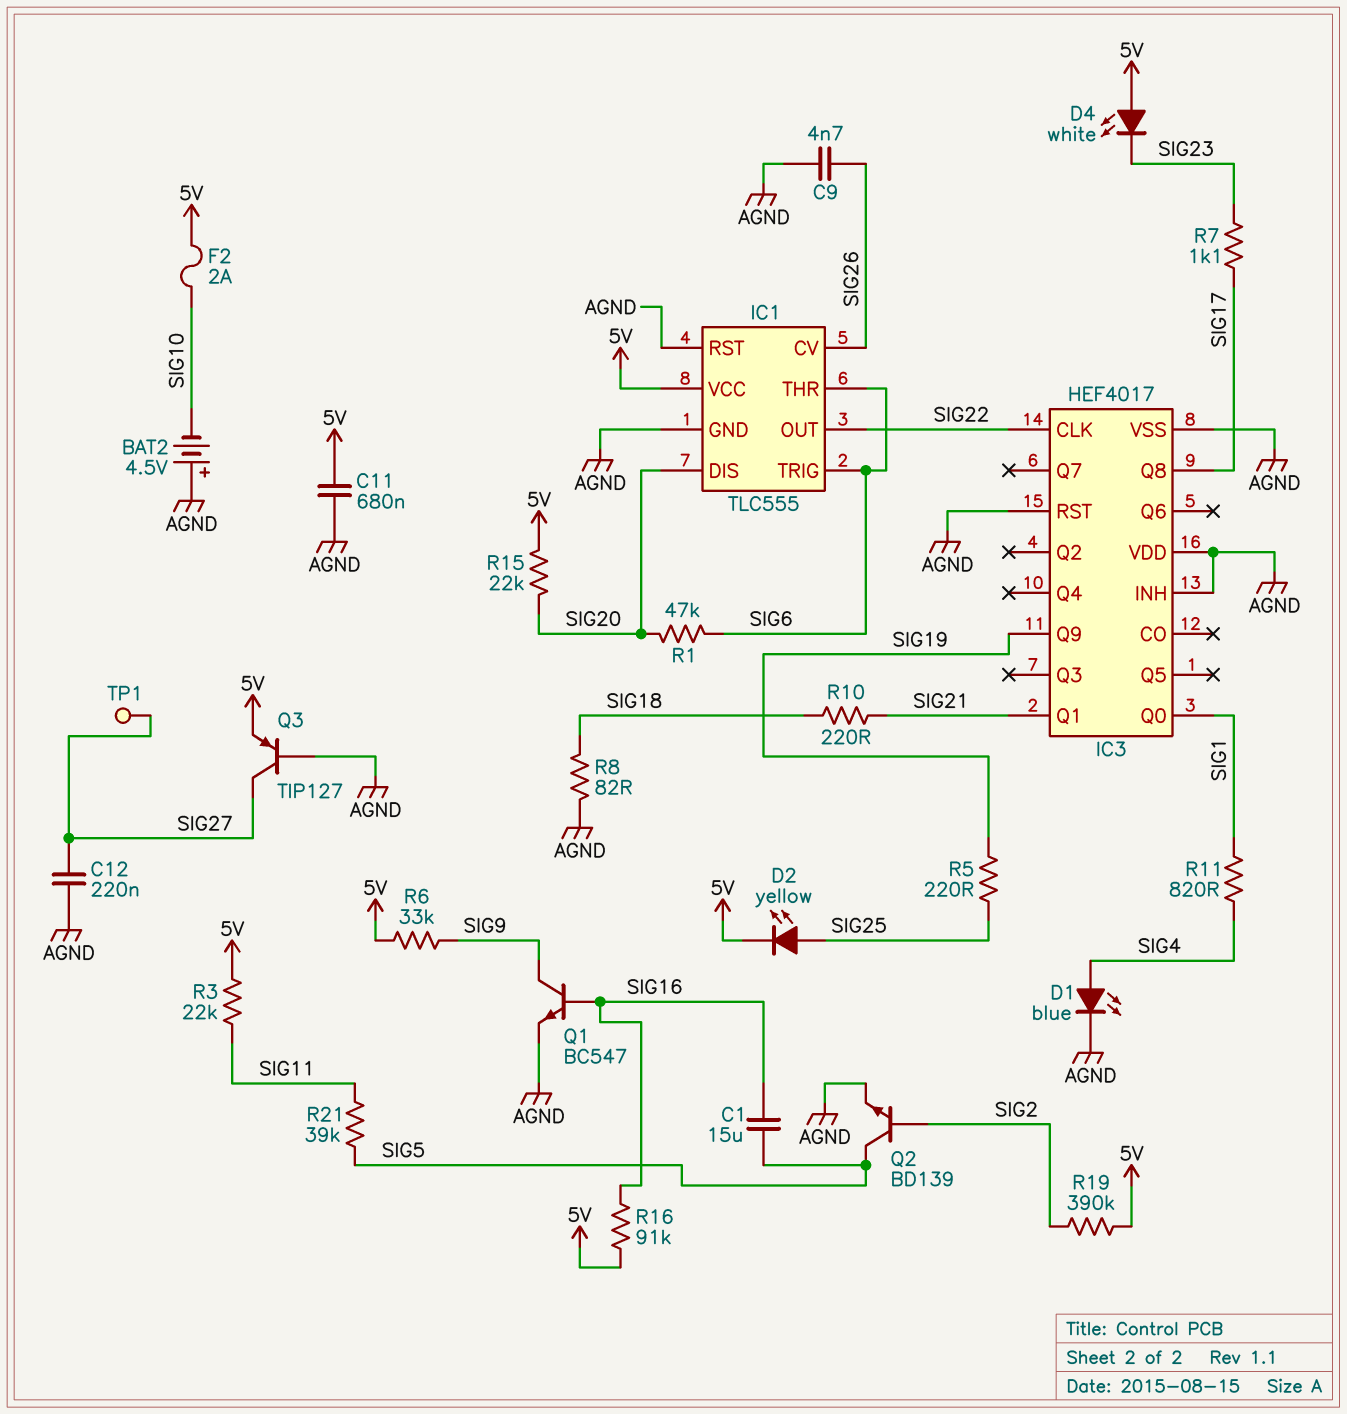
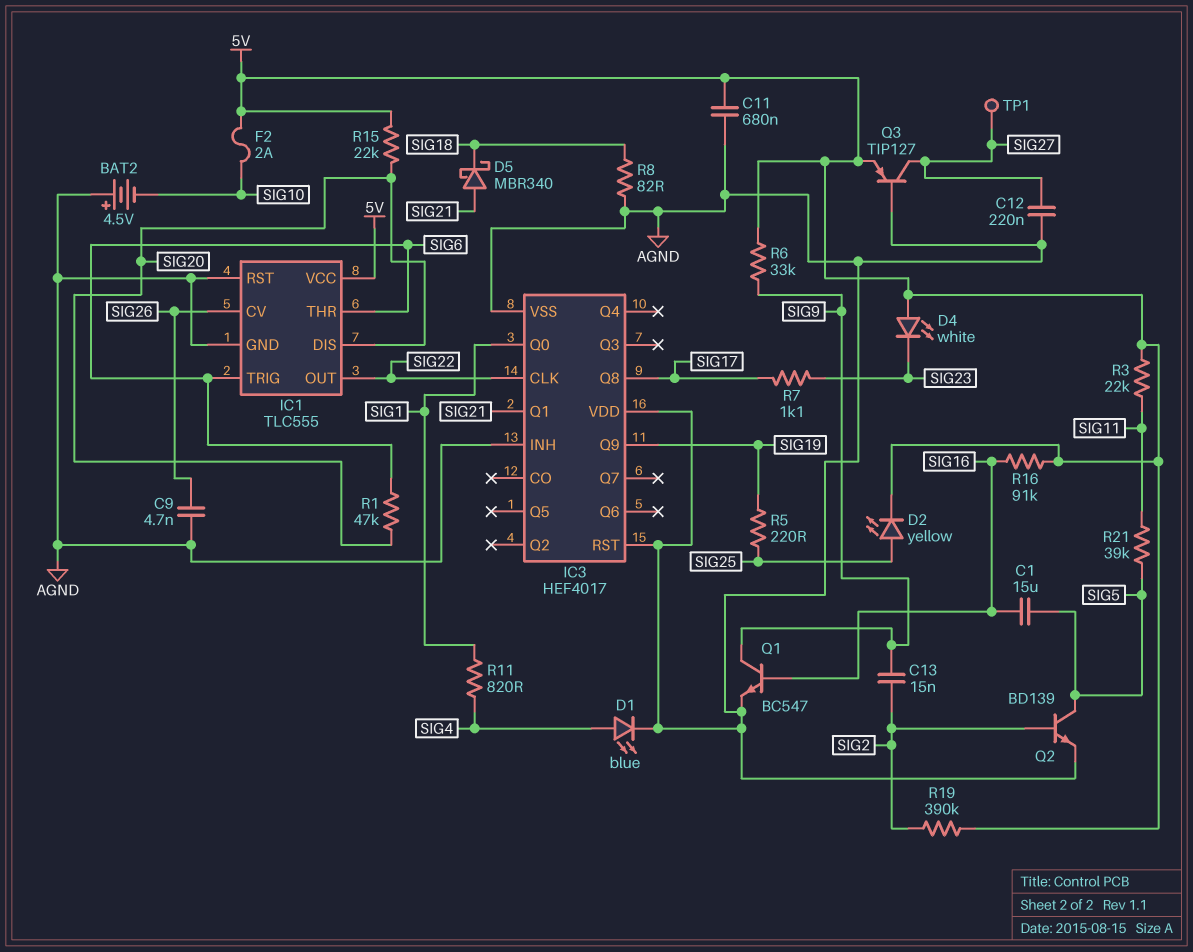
C13: none -> 15nF (SIG2, SIG9)
D5: none -> schottky MBR340 (A SIG21, K SIG18)
R10: 220 (SIG18, SIG21) -> none

